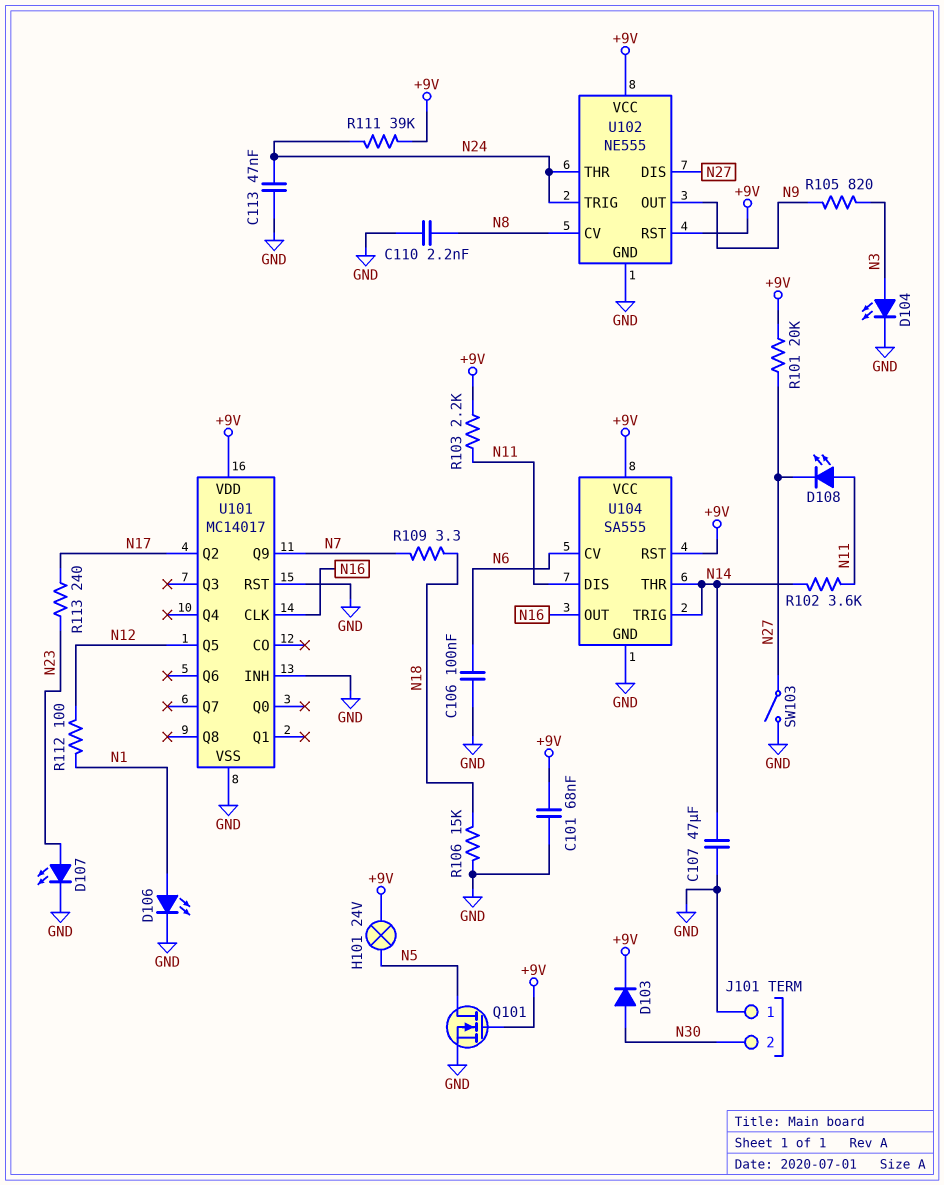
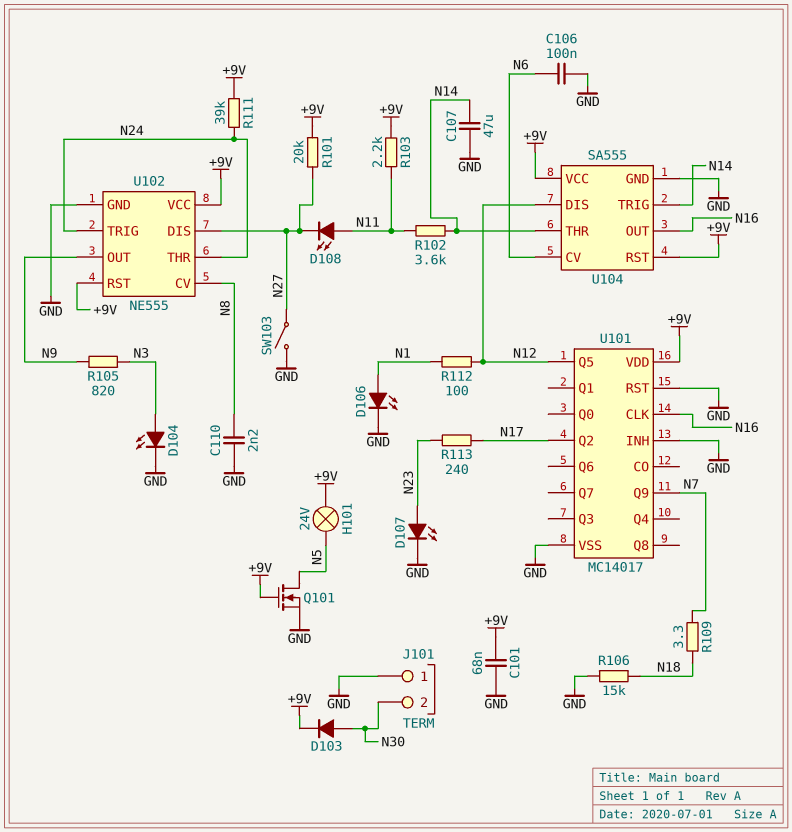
C113: 47nF (GND, N24) -> none
U104 pin DIS: N11 -> N12

